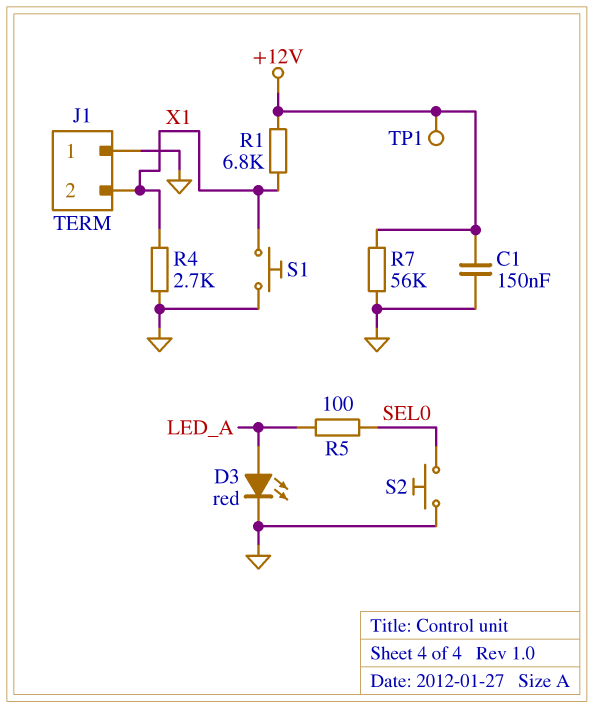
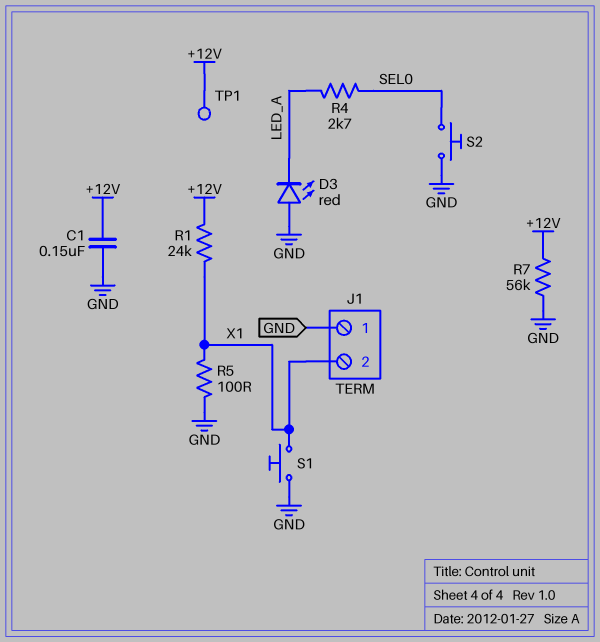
D3: LED red (A LED_A, K GND) -> LED red (A GND, K LED_A)
R1: 6.8k (+12V, X1) -> 24k (+12V, X1)
R4: 2.7k (GND, X1) -> 2.7k (LED_A, SEL0)
R5: 100 (LED_A, SEL0) -> 100 (GND, X1)

